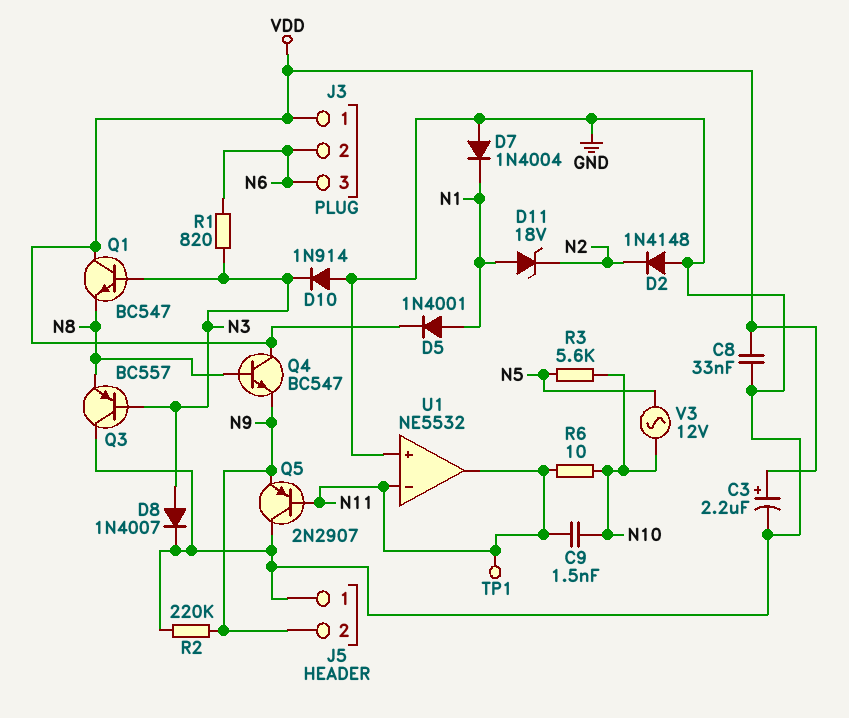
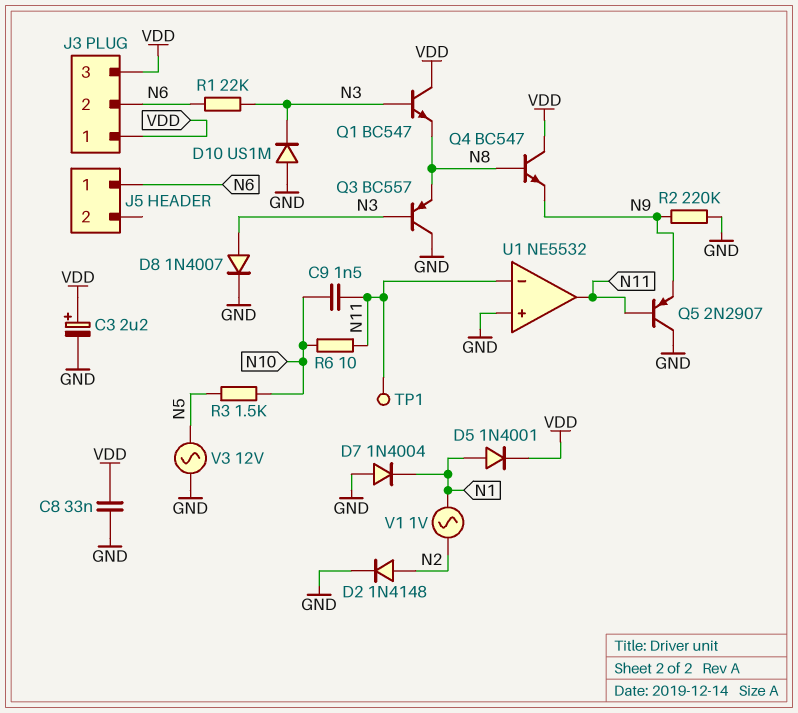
D2: diode 1N4148 (A GND, K N2) -> diode 1N4148 (A N2, K GND)
D10: diode 1N914 (A GND, K N3) -> diode US1M (A GND, K N3)
D11: zener 18V (A N1, K N2) -> none
J3 pin 3: N6 -> VDD
J5 pin 1: GND -> N6
J5 pin 2: N9 -> none
R1: 820 (N3, N6) -> 22k (N3, N6)
R3: 5.6k (N5, N10) -> 1.5k (N5, N10)
V1: none -> AC 1V (N1, N2)
V3: AC 12V (N5, N10) -> AC 12V (GND, N5)

